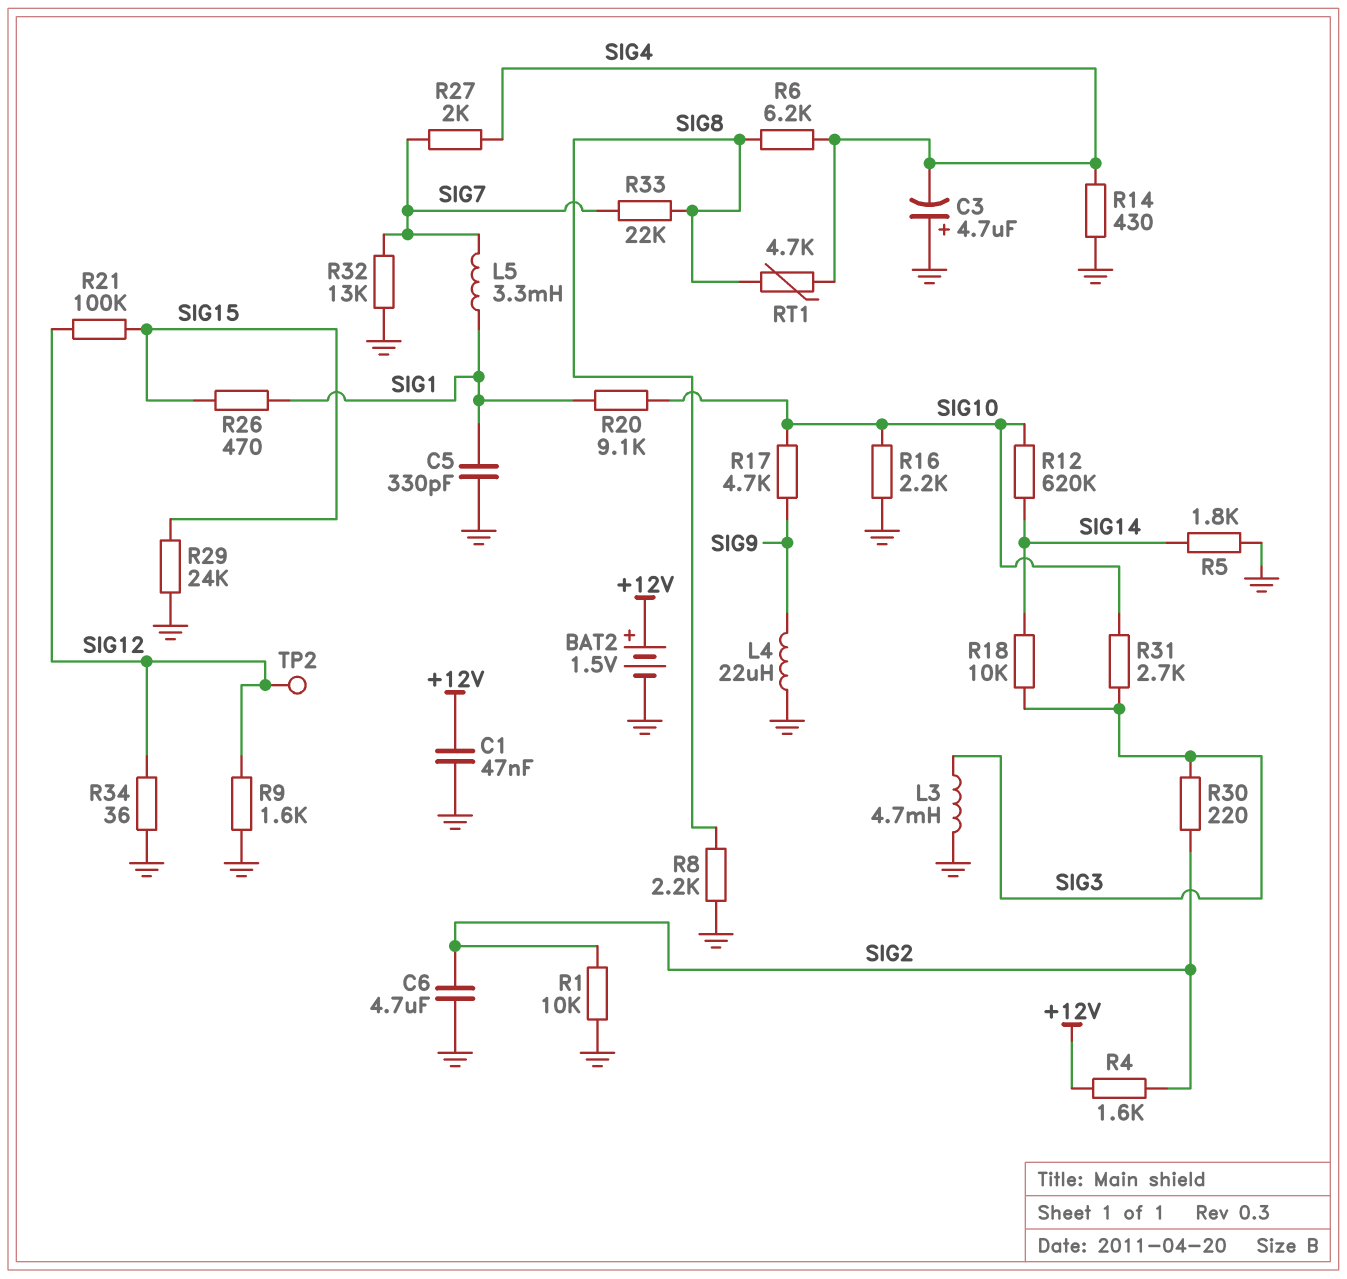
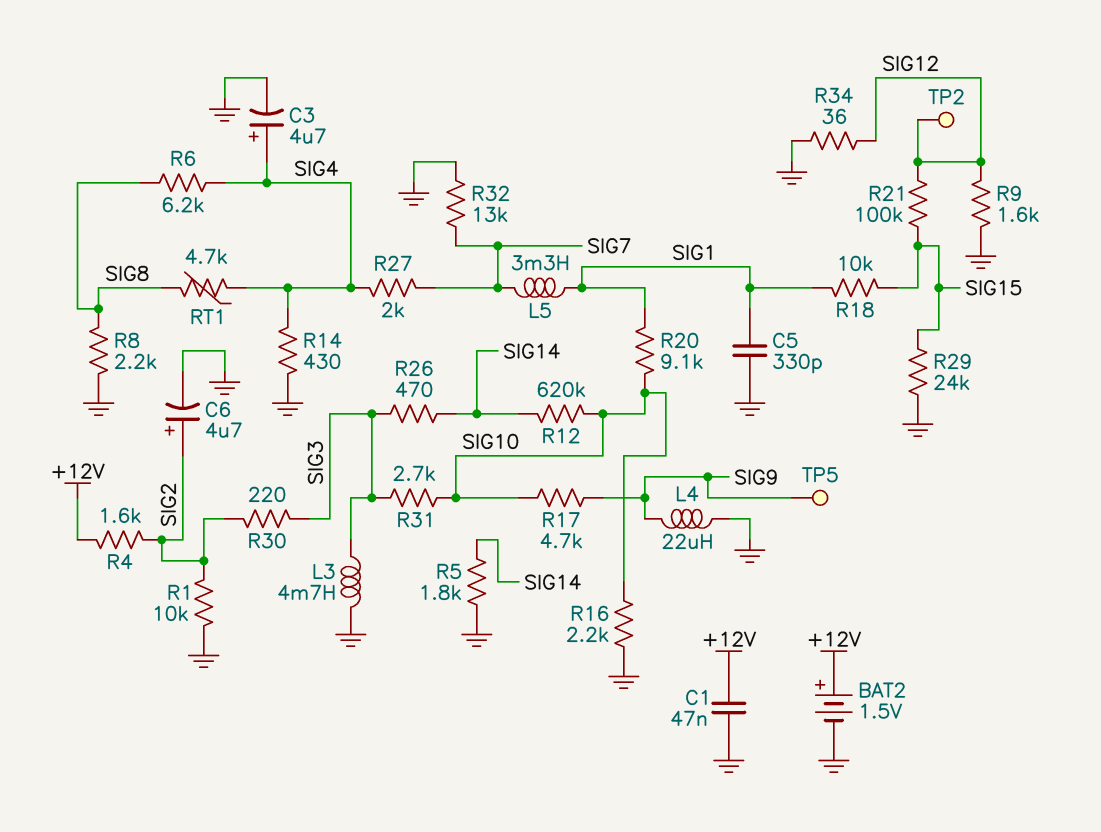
C3: 4.7uF (plus GND, minus SIG4) -> 4.7uF (plus SIG4, minus GND)
C6: 4.7uF (GND, SIG2) -> 4.7uF (plus SIG2, minus GND)
R18: 10k (SIG3, SIG14) -> 10k (SIG1, SIG15)
R26: 470 (SIG1, SIG15) -> 470 (SIG3, SIG14)
R33: 22k (SIG7, SIG8) -> none
TP5: none -> test point (SIG9)

